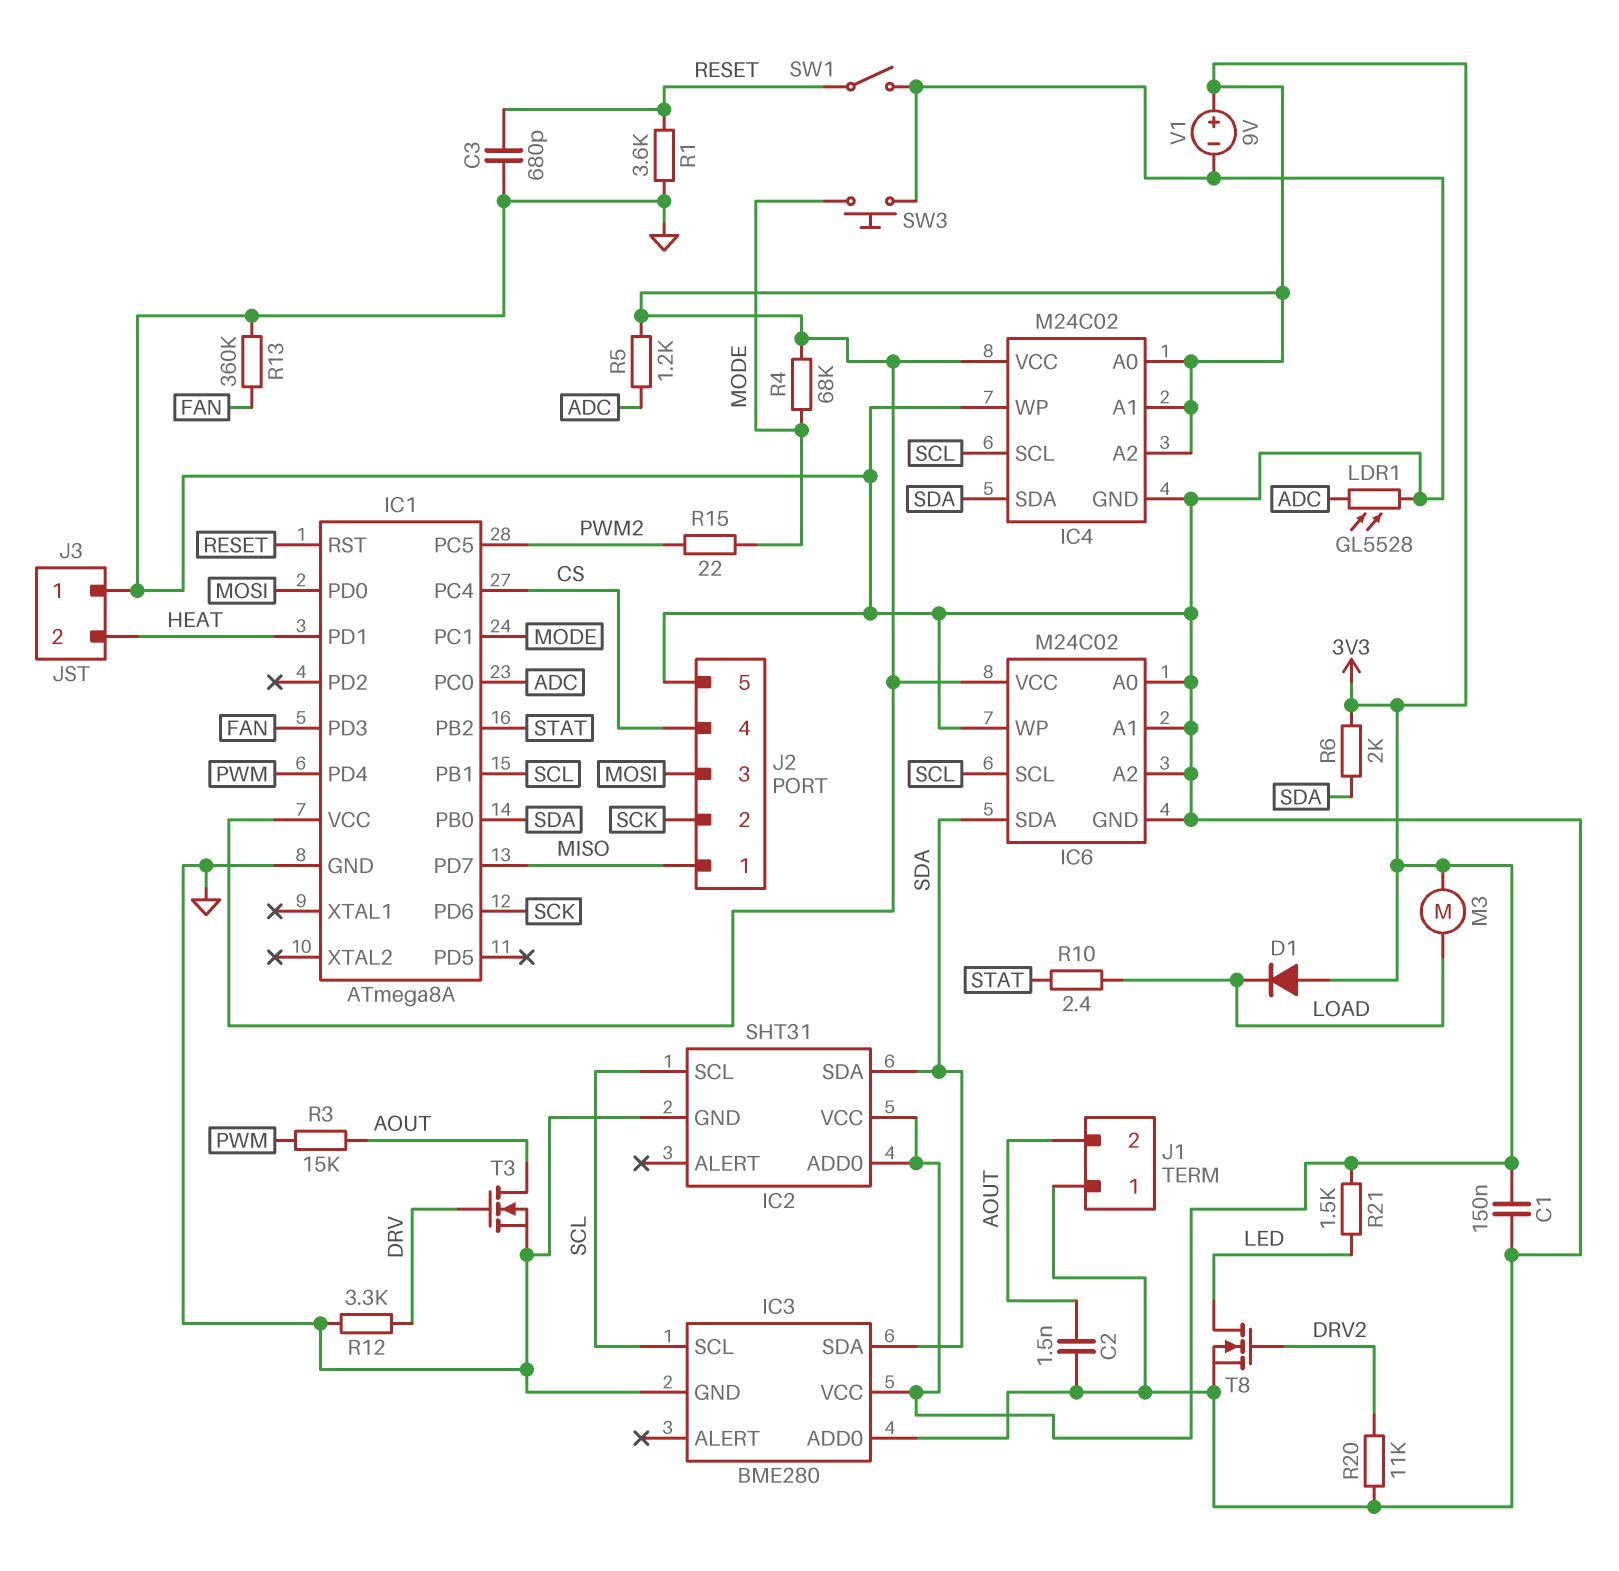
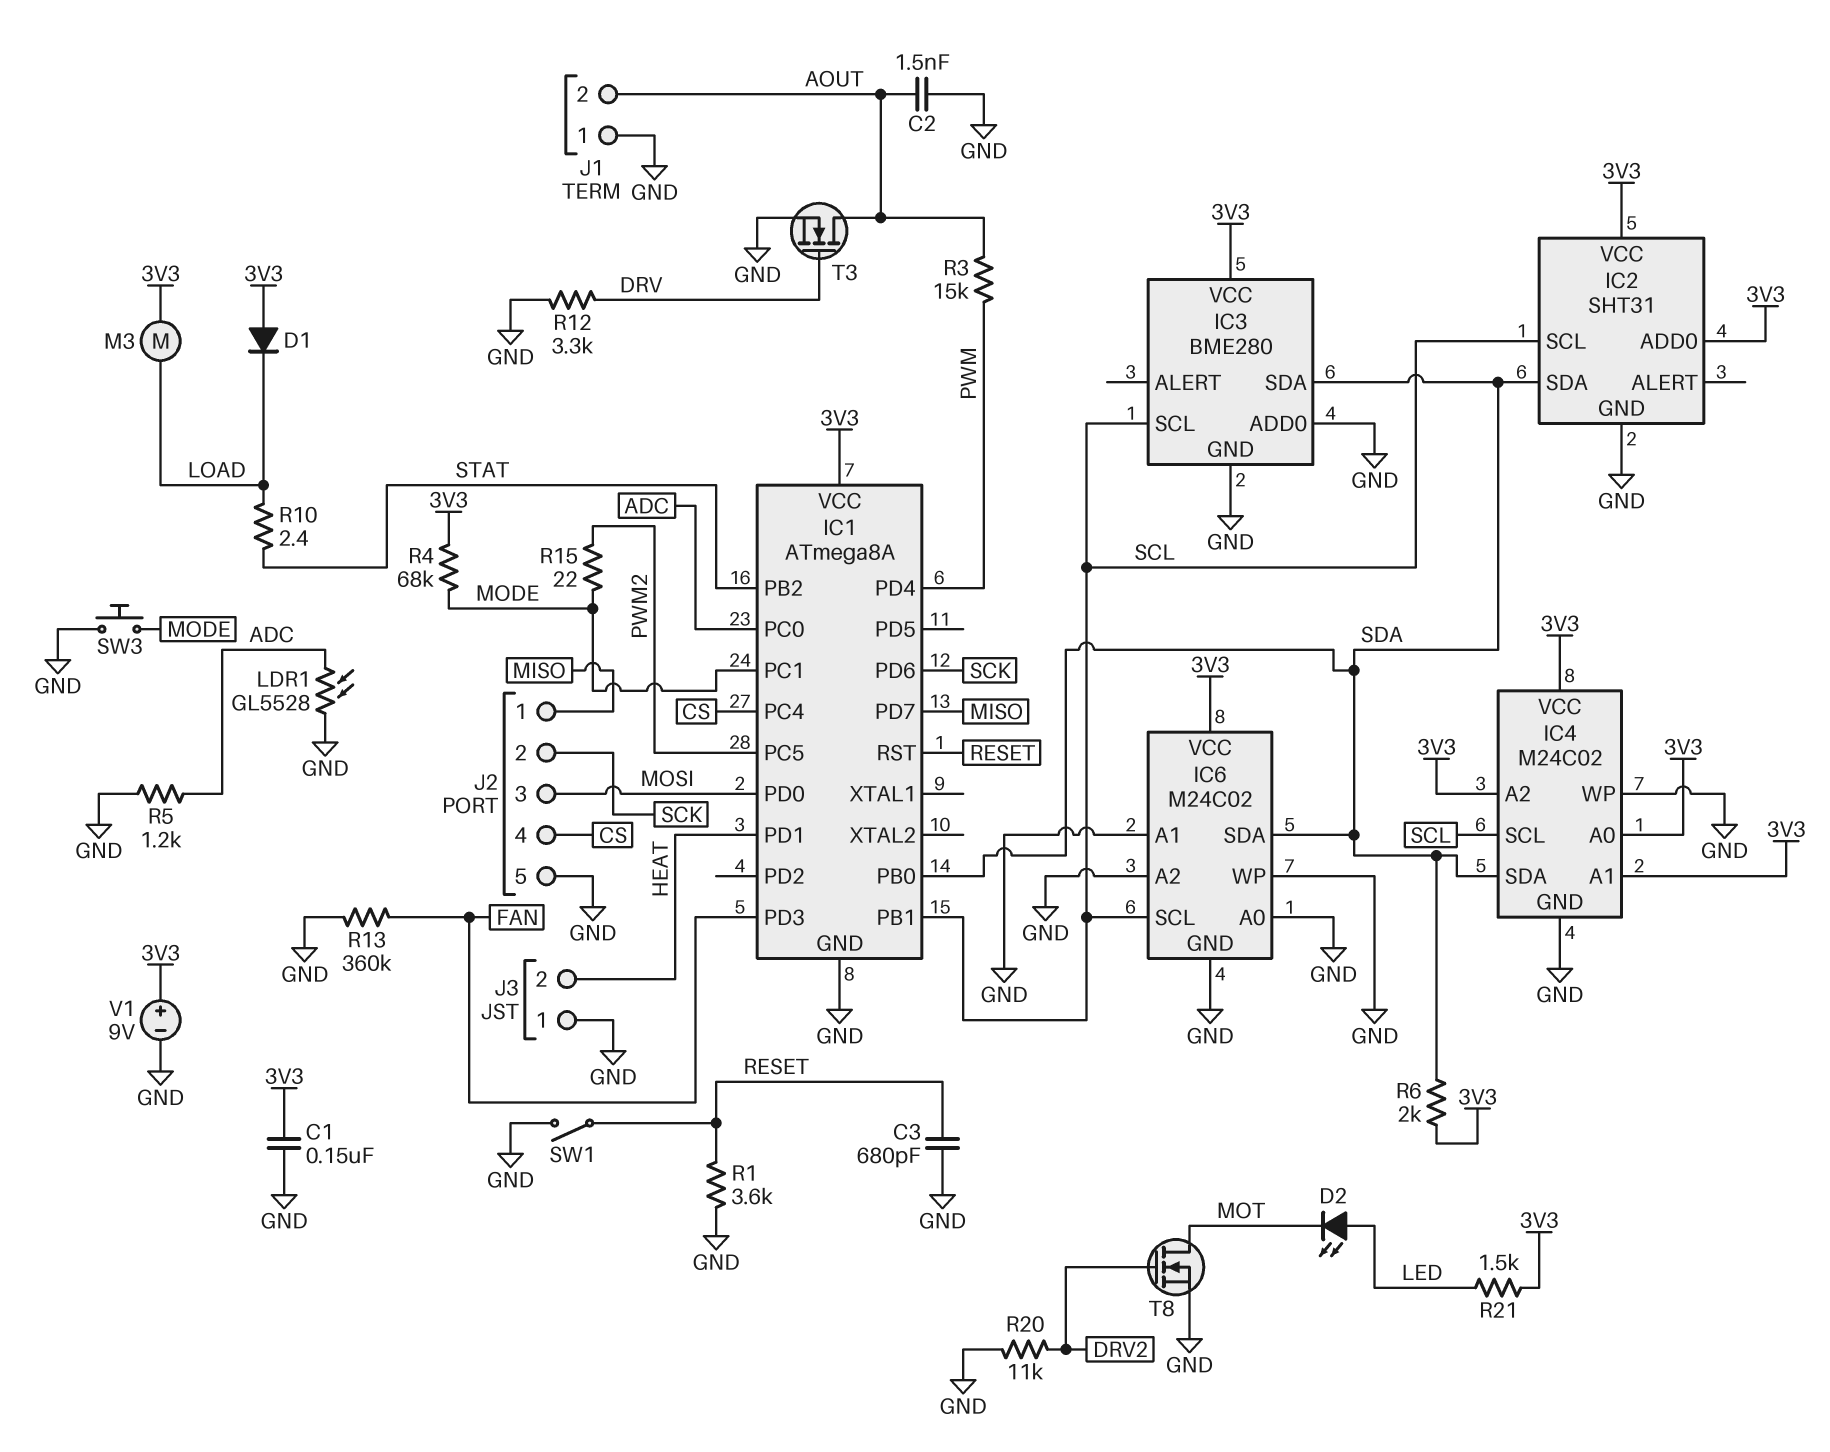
D2: none -> LED (A LED, K MOT)
R5: 1.2k (3V3, ADC) -> 1.2k (ADC, GND)
T8: NMOS (G DRV2, D LED, S GND) -> NMOS (G DRV2, D MOT, S GND)

